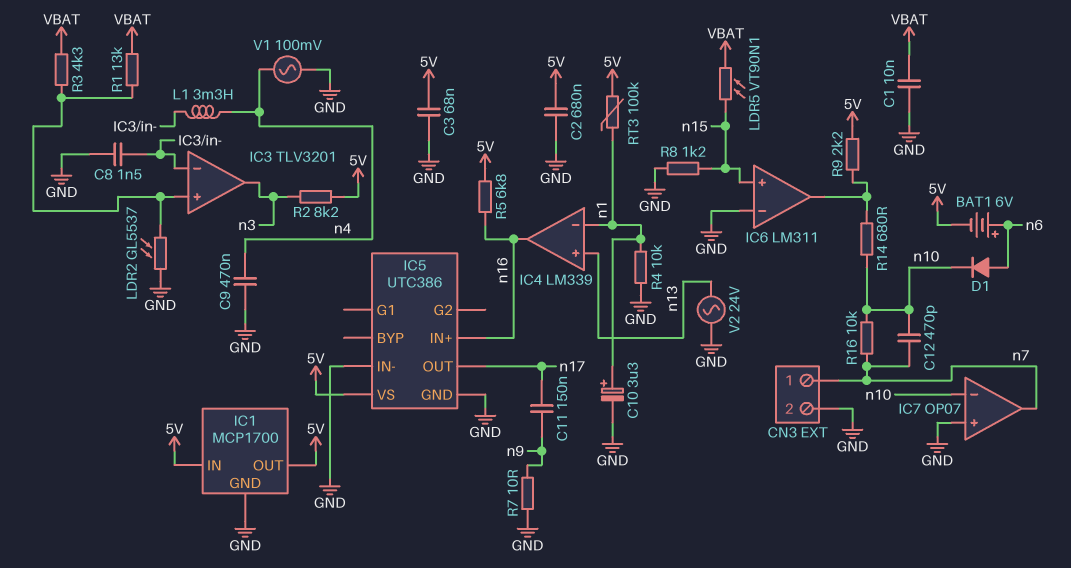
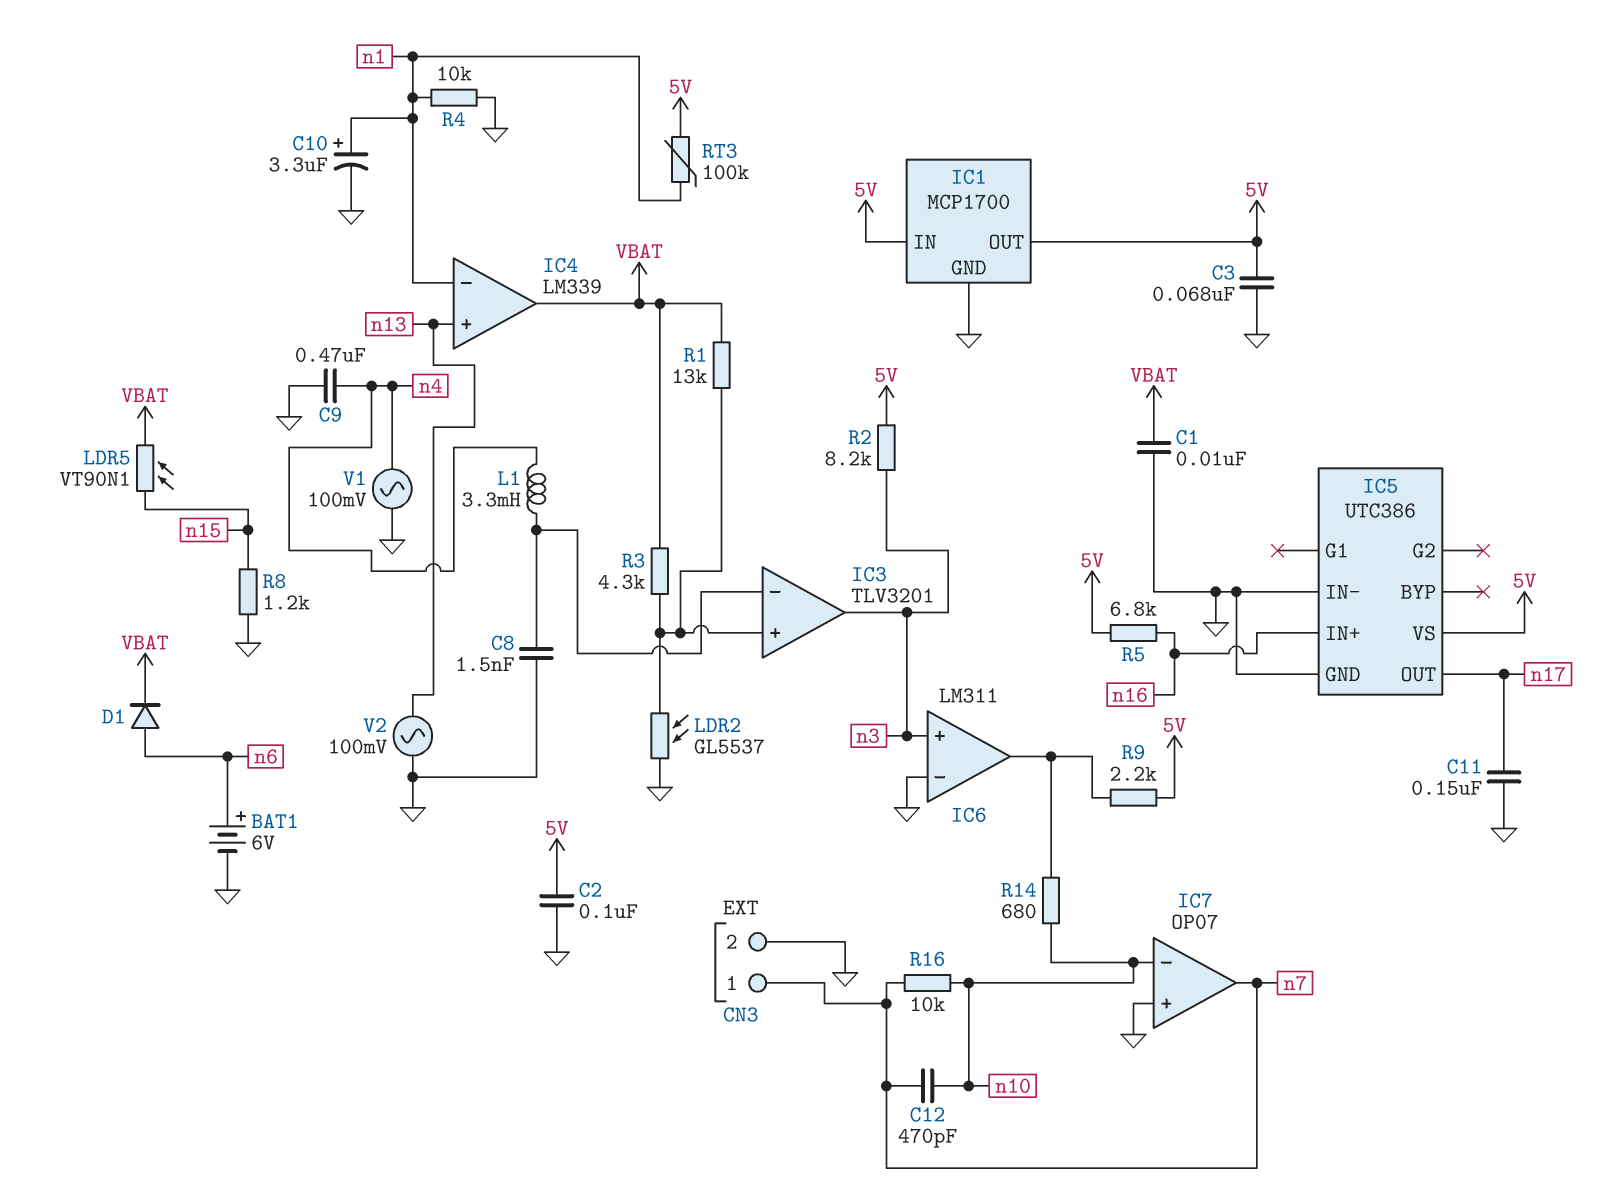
BAT1: 6V (plus n6, minus 5V) -> 6V (plus n6, minus GND)
C2: 680nF (5V, GND) -> 100nF (5V, GND)
C11: 150nF (n9, n17) -> 150nF (GND, n17)
D1: diode (A n6, K n10) -> diode (A n6, K VBAT)
IC4 pin out: n16 -> VBAT
IC6 pin in+: n15 -> n3
R7: 10 (GND, n9) -> none
V2: AC 24V (GND, n13) -> AC 100mV (GND, n13)

